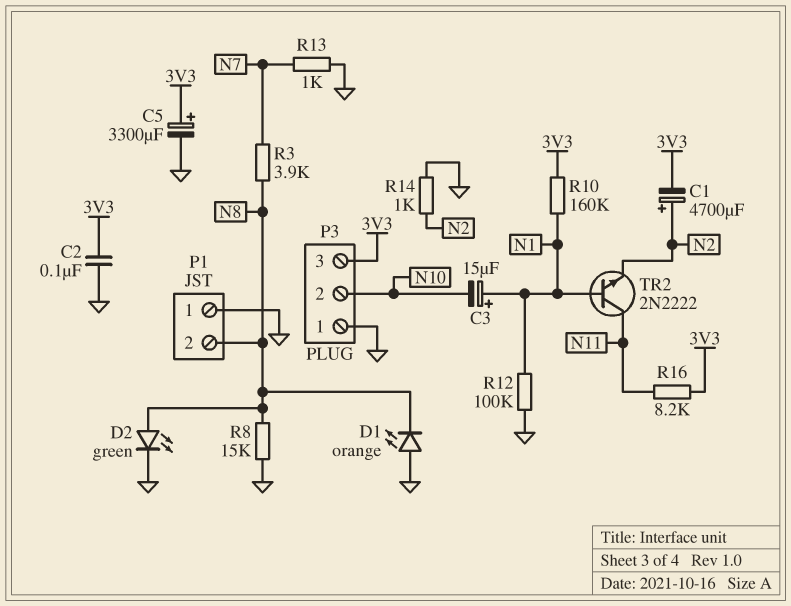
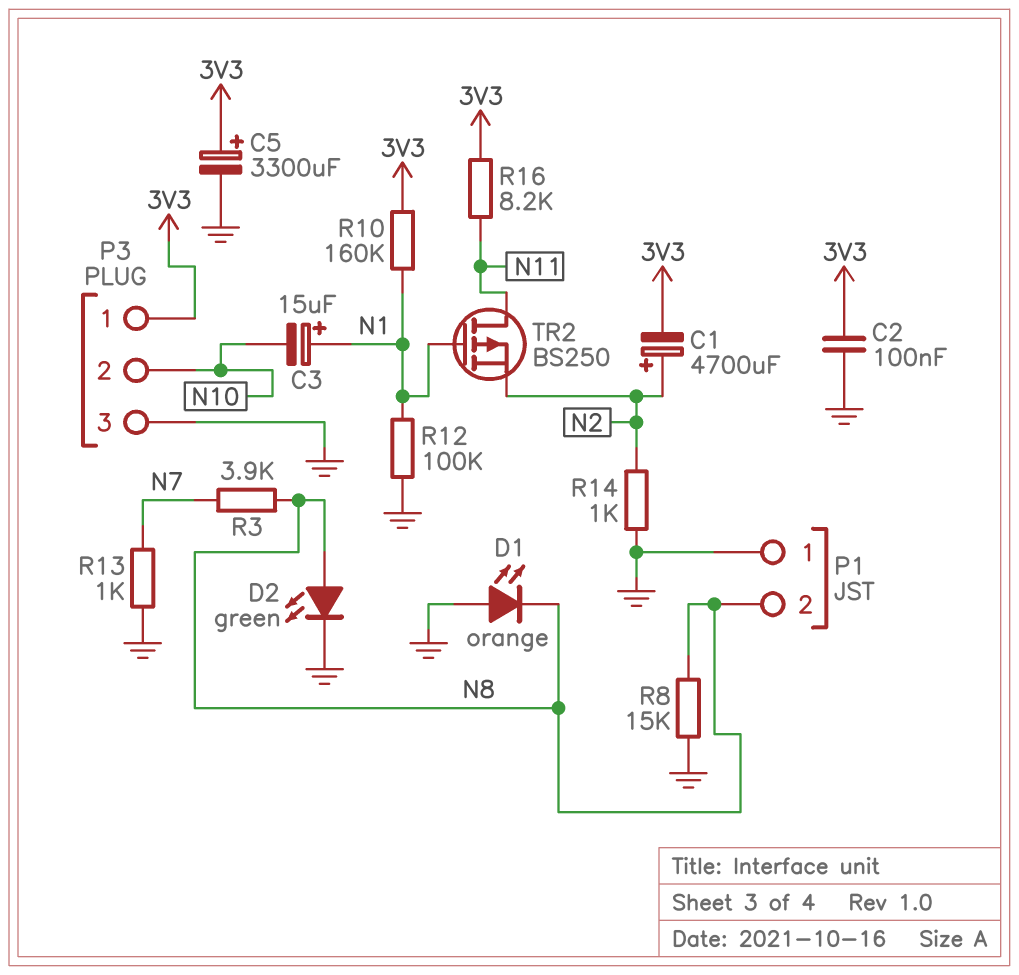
P3 pin 1: GND -> 3V3
P3 pin 3: 3V3 -> GND
TR2: NPN 2N2222 (B N1, C N11, E N2) -> PMOS BS250 (G N1, D N11, S N2)

